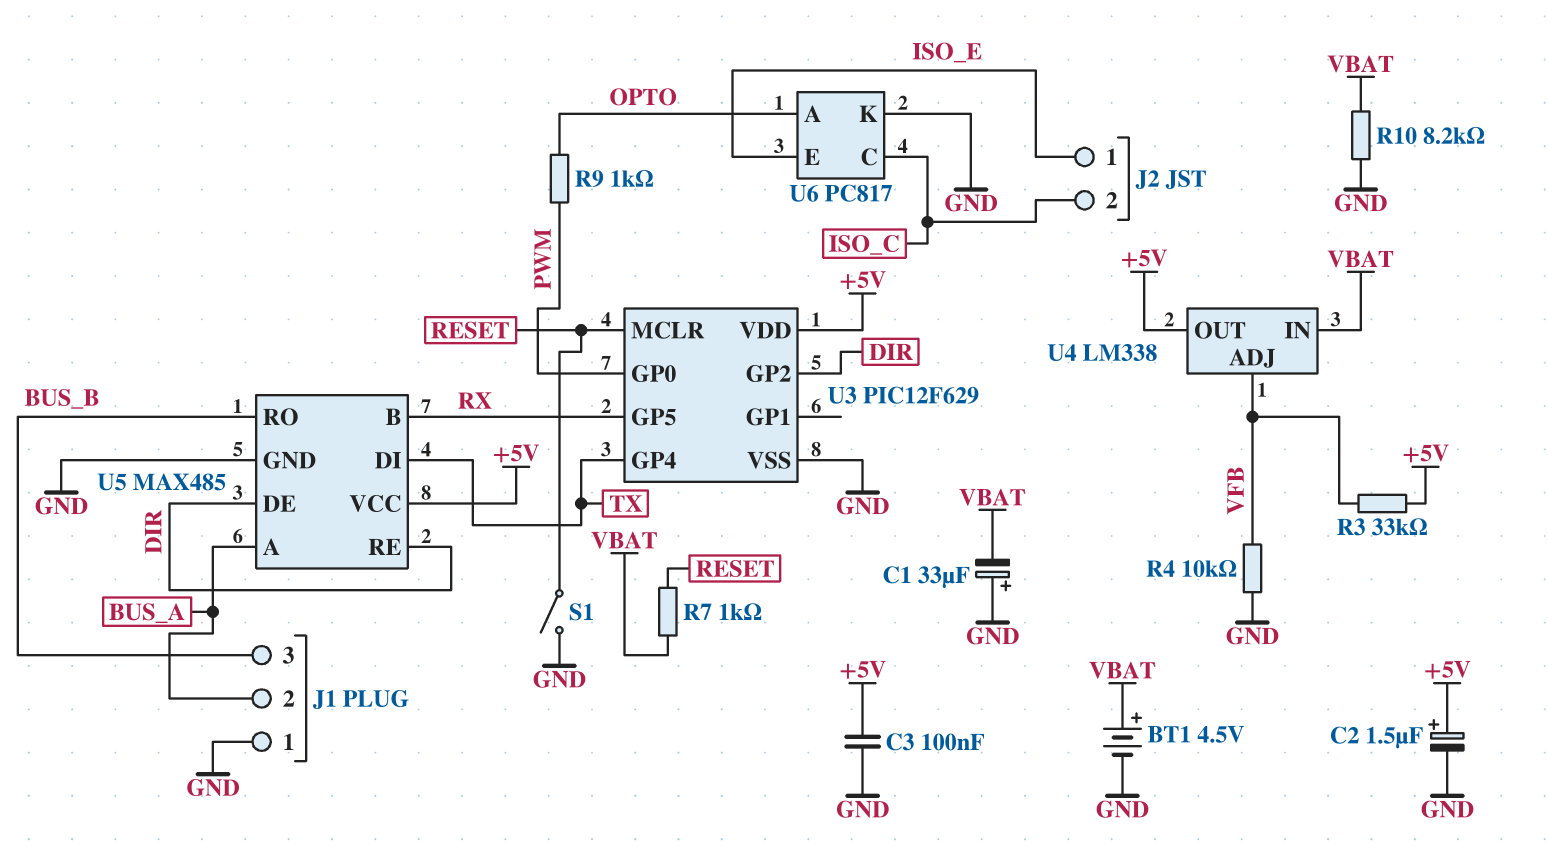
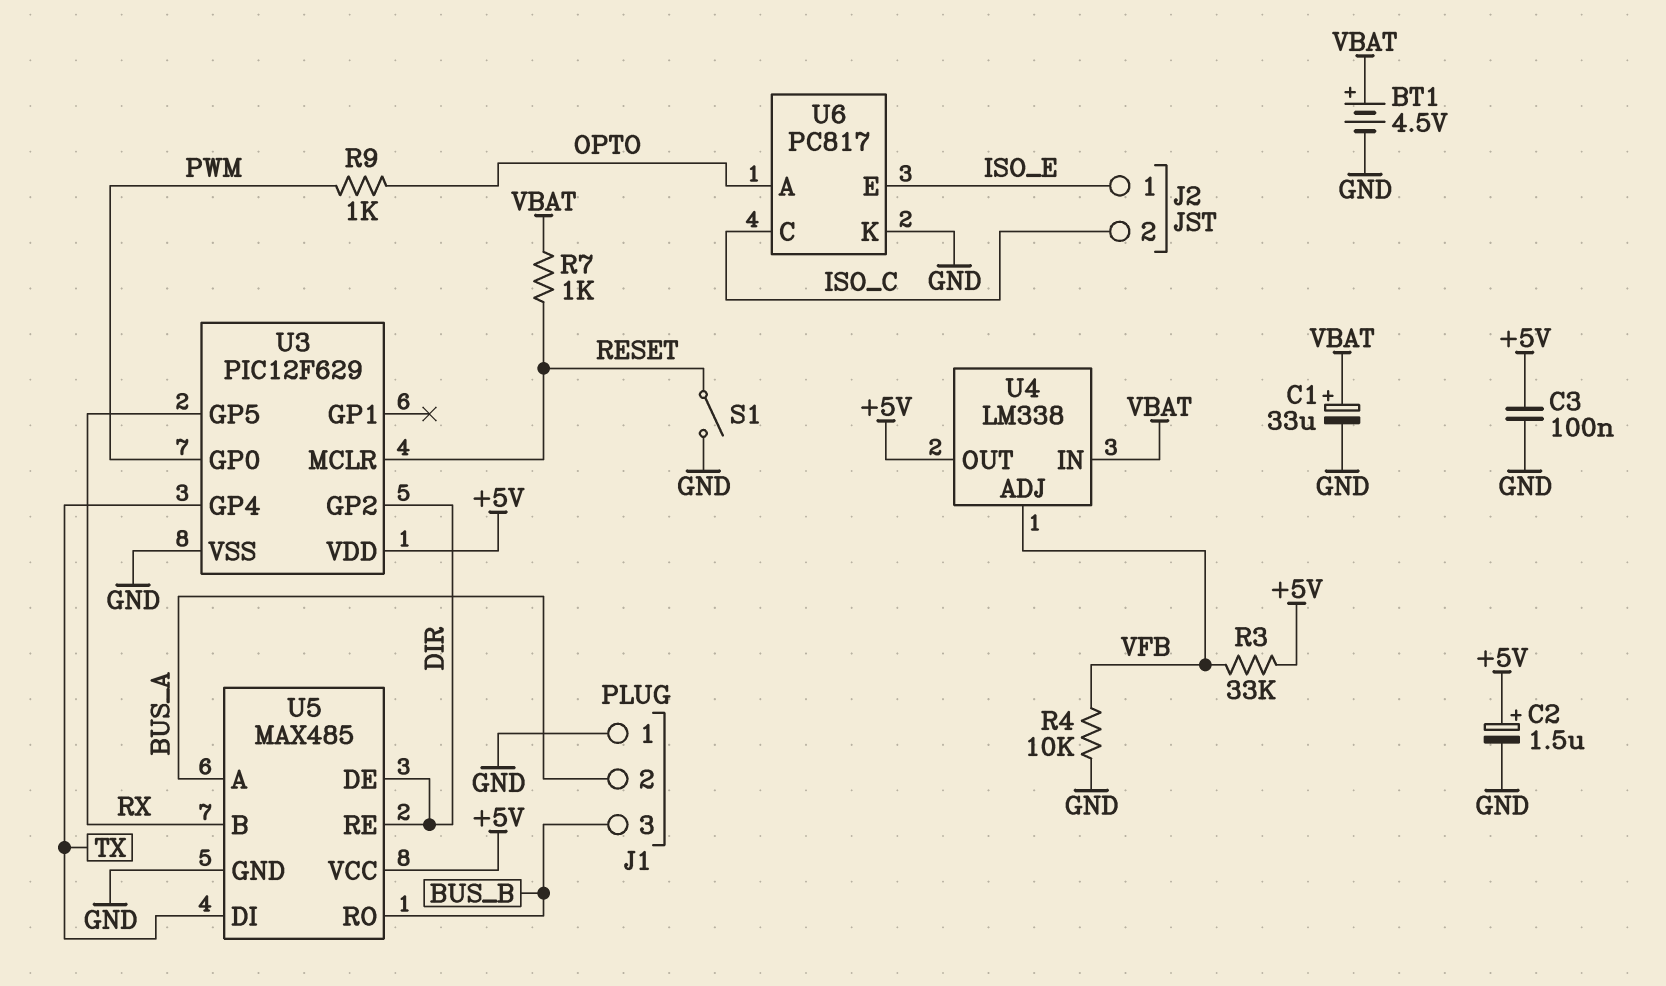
C1: 33uF (plus GND, minus VBAT) -> 33uF (plus VBAT, minus GND)
R10: 8.2k (GND, VBAT) -> none

